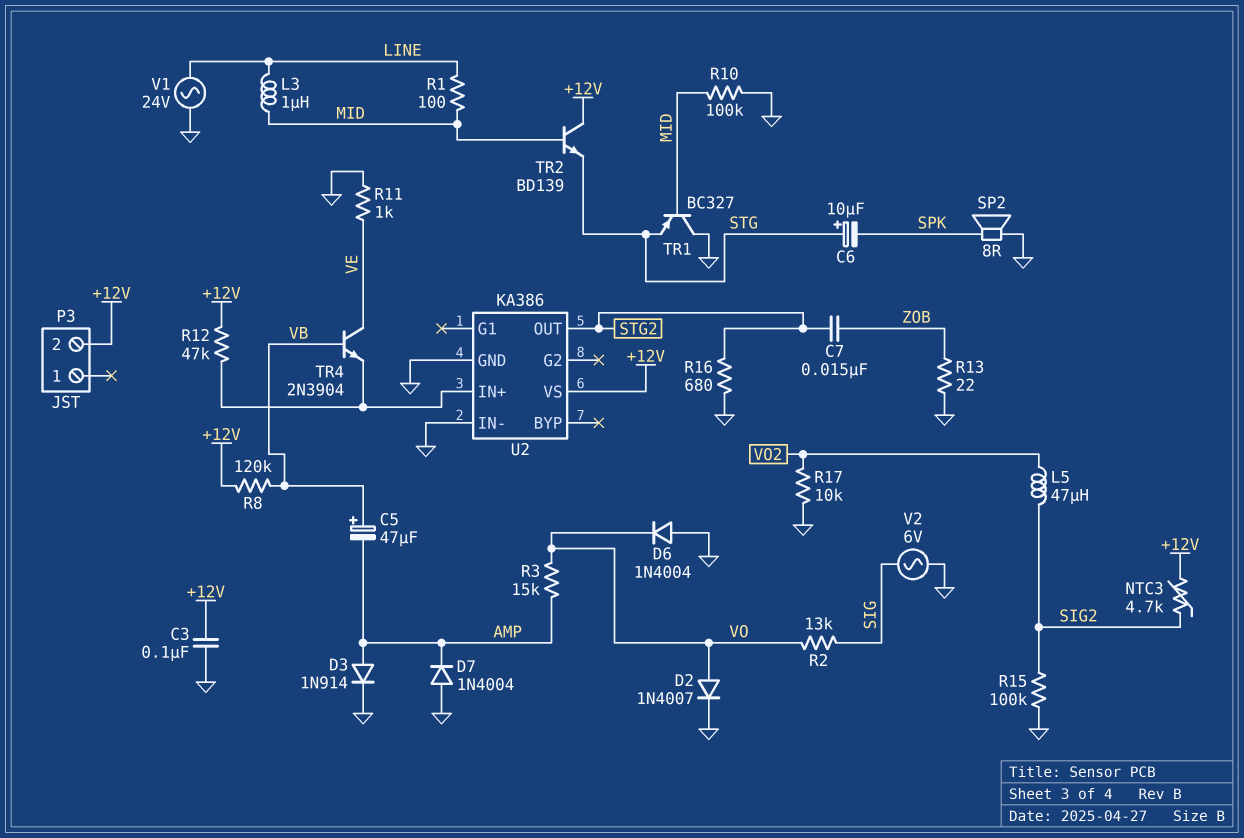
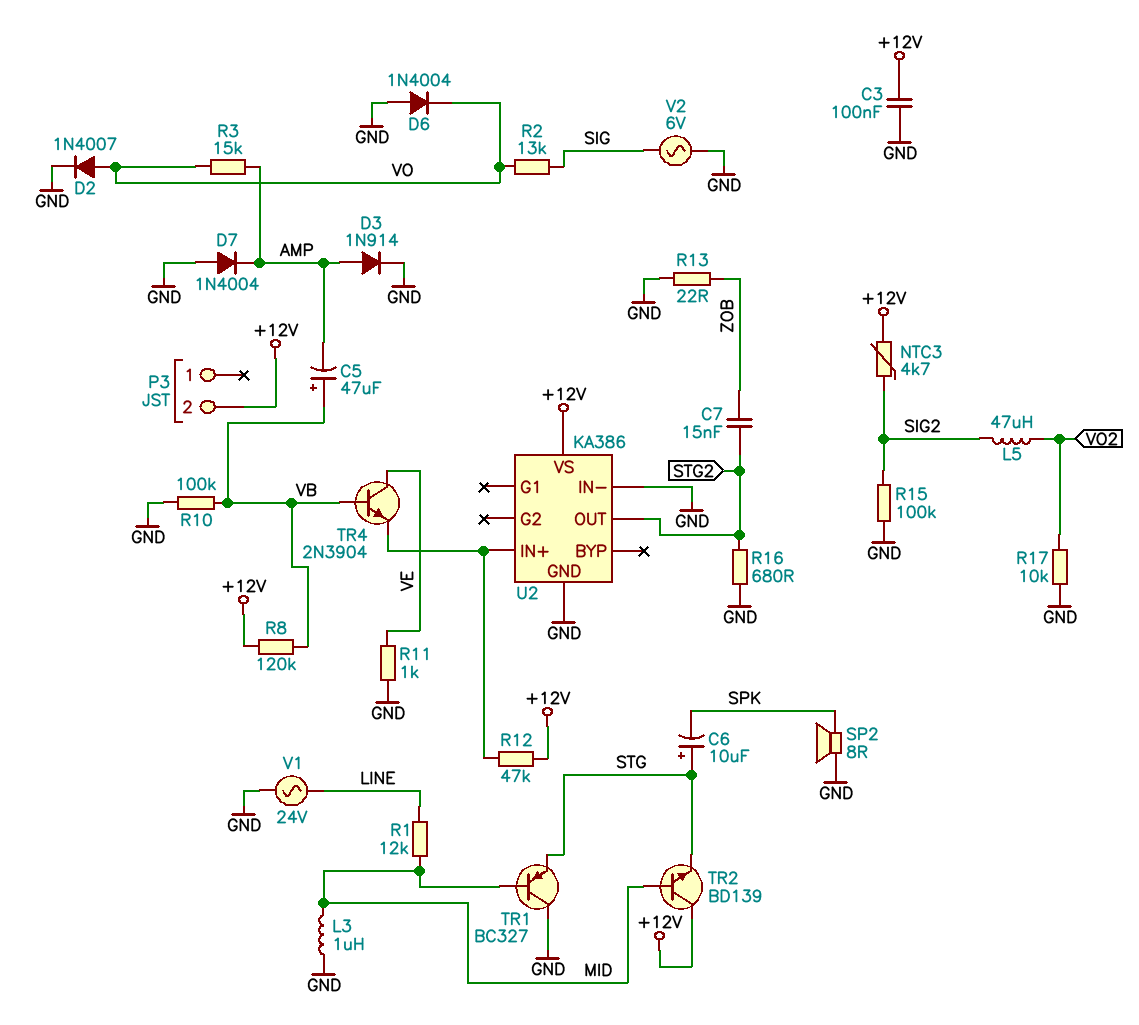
L3: 1uH (LINE, MID) -> 1uH (GND, MID)
R1: 100 (LINE, MID) -> 12k (LINE, MID)
R10: 100k (GND, MID) -> 100k (GND, VB)

